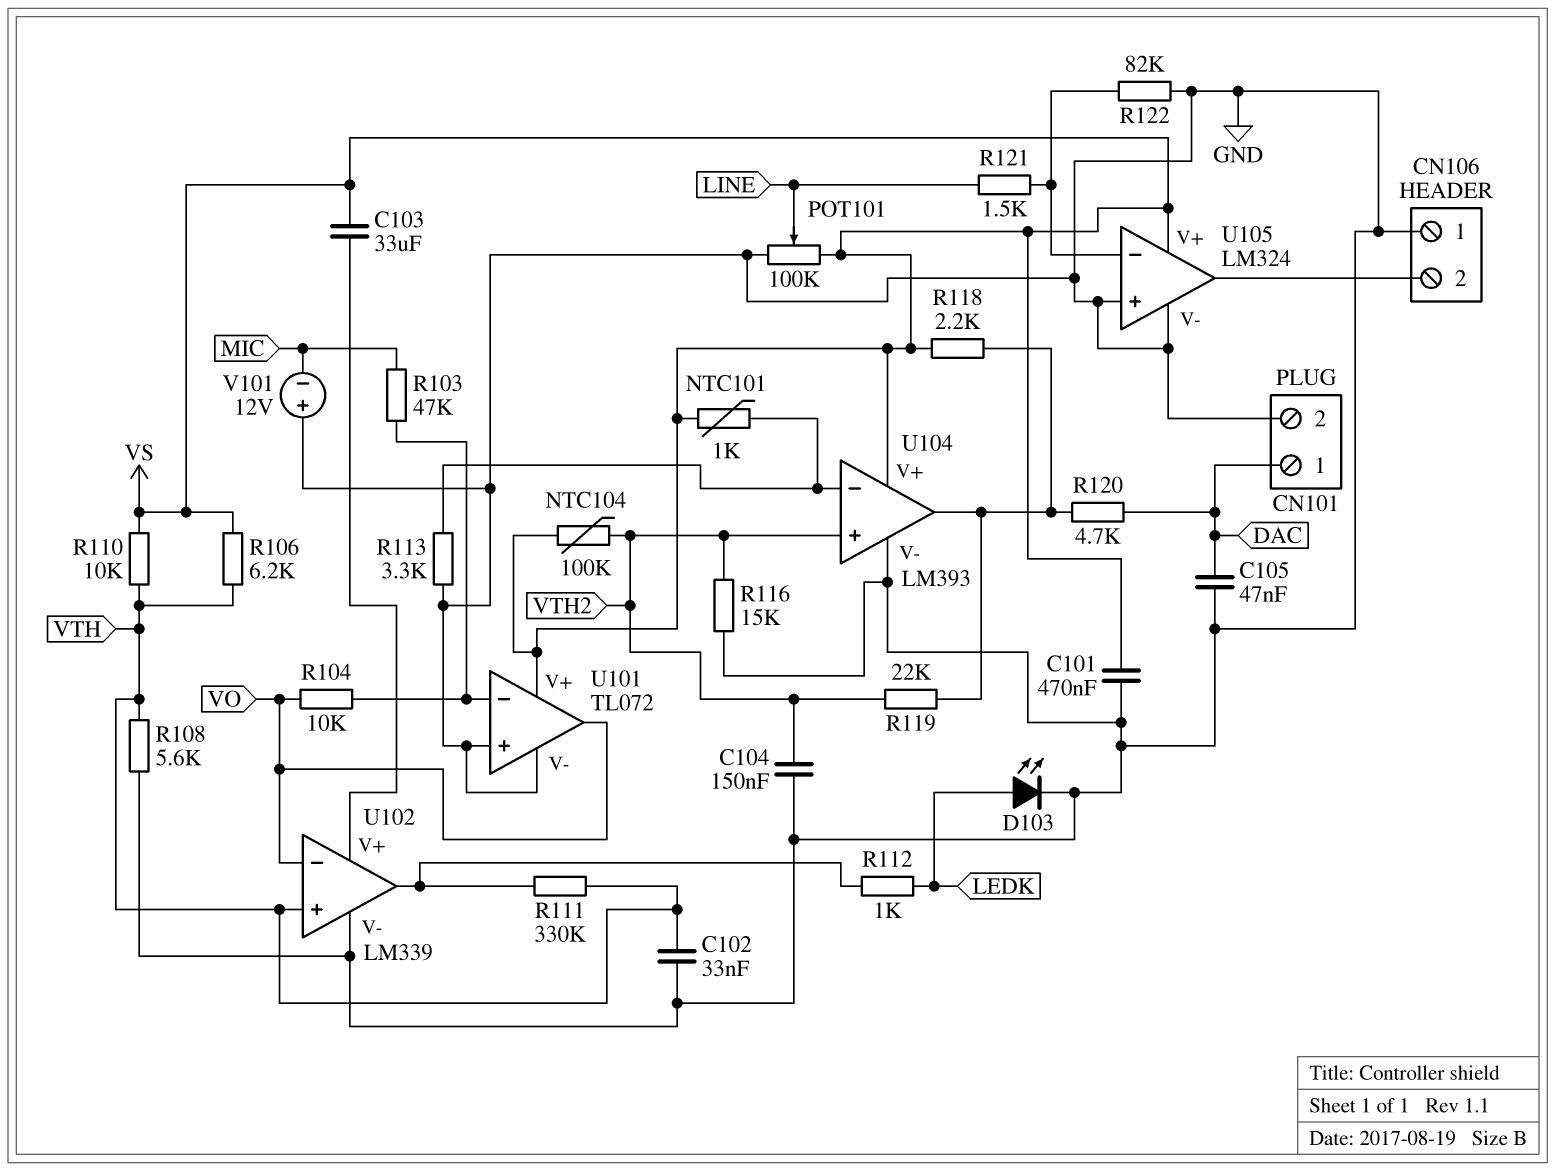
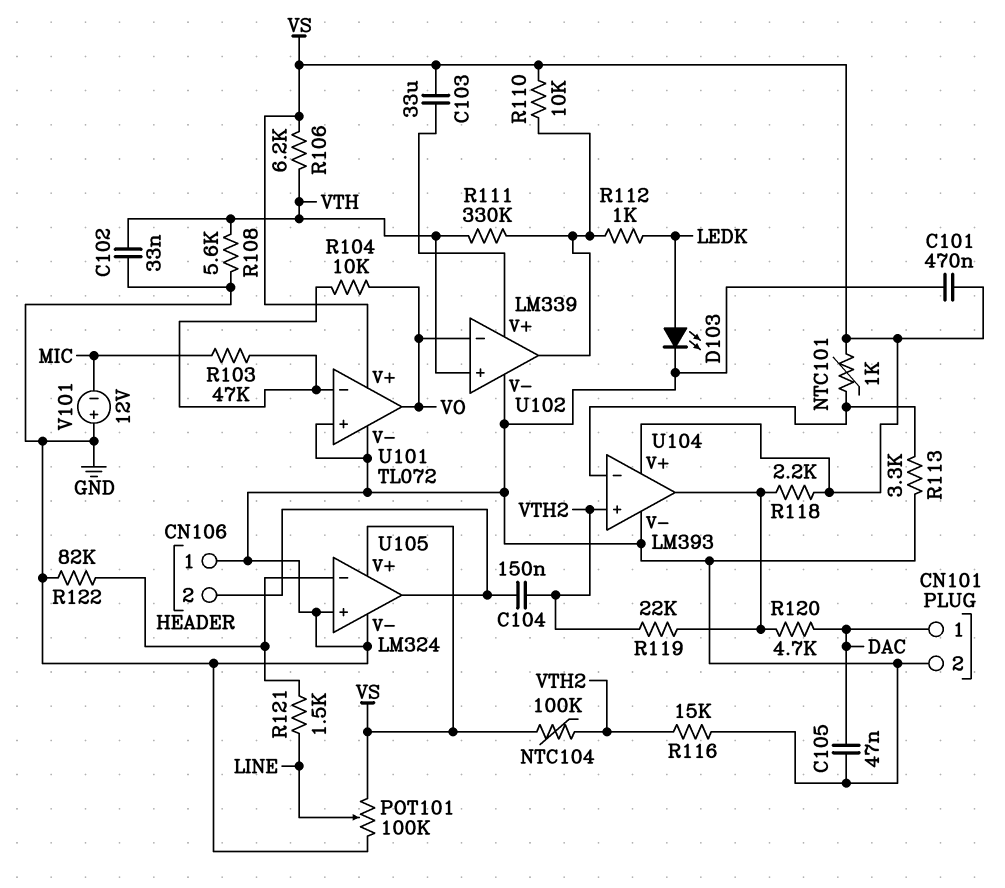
C104: 150nF (GND, VTH2) -> 150nF (CN106/2, VTH2)
R110: 10k (VS, VTH) -> 10k (U102/out, VS)

